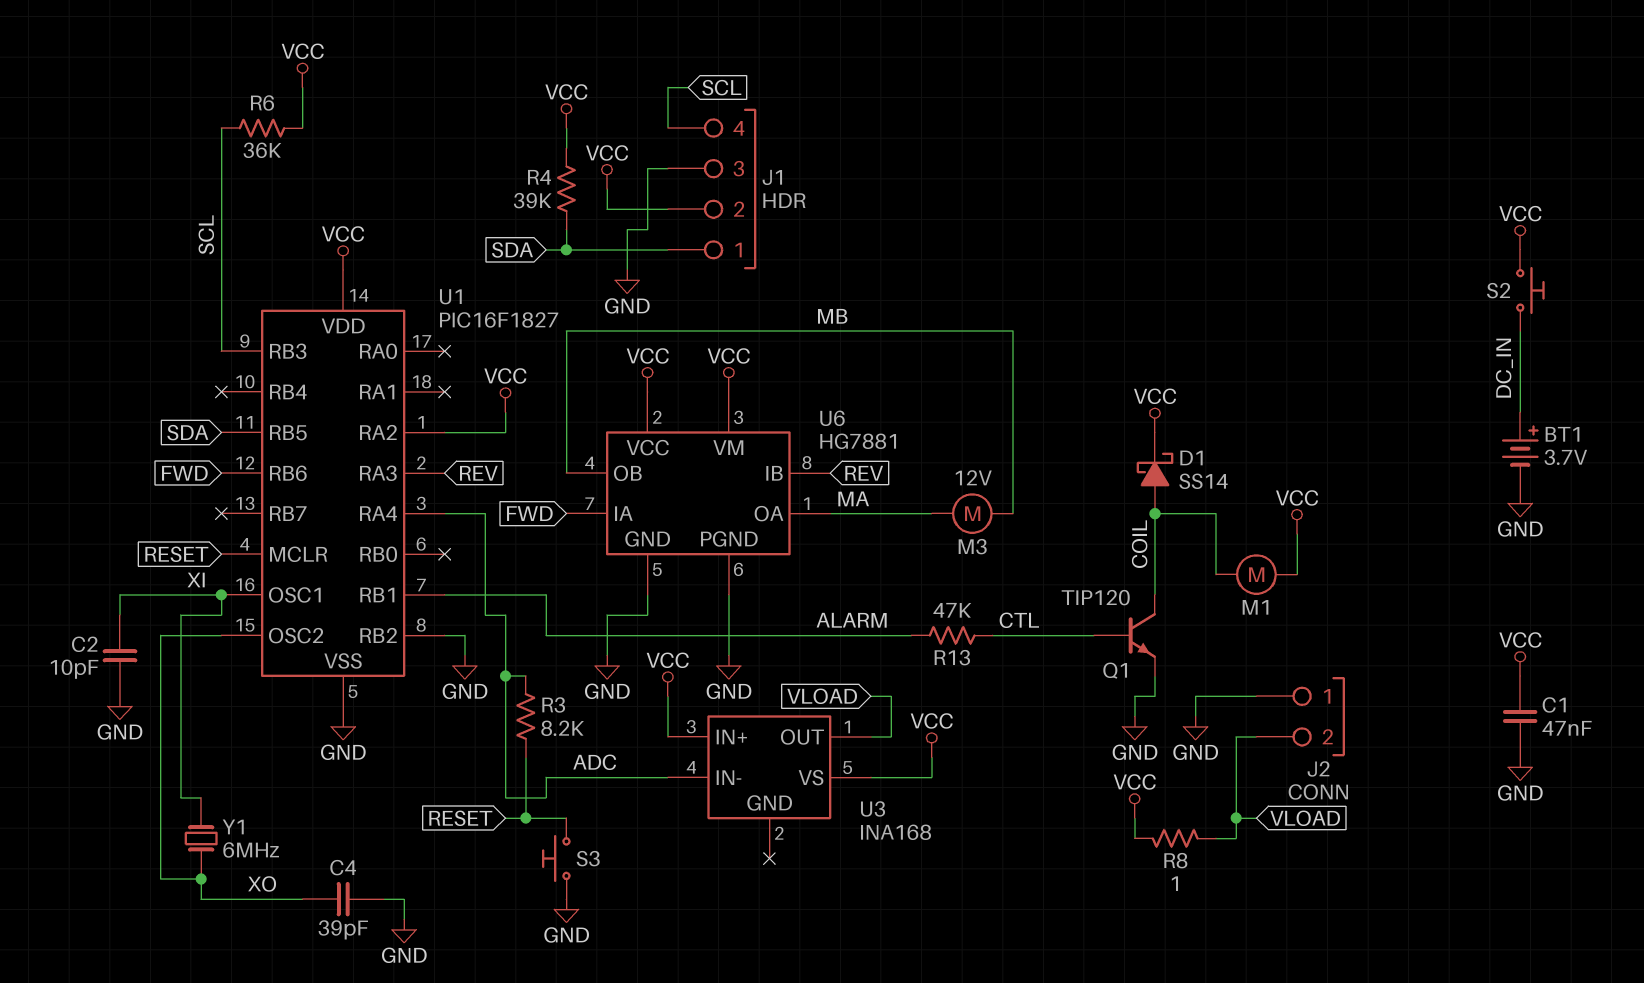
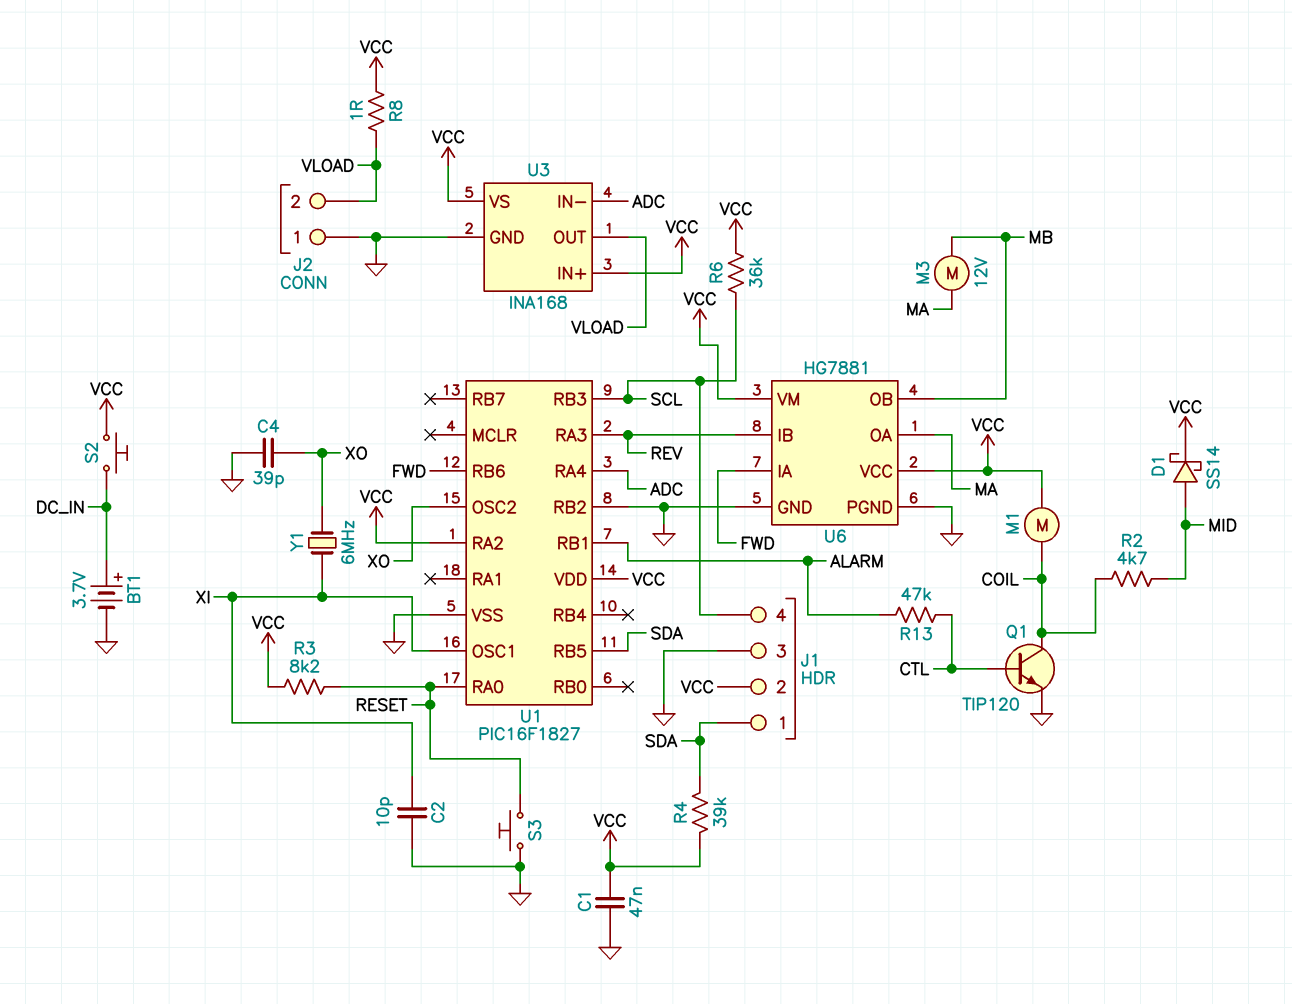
D1: schottky SS14 (A COIL, K VCC) -> schottky SS14 (A MID, K VCC)
R2: none -> 4.7k (COIL, MID)
R3: 8.2k (ADC, RESET) -> 8.2k (RESET, VCC)
U1 pin MCLR: RESET -> none
U1 pin RA0: none -> RESET
U3 pin GND: none -> GND

